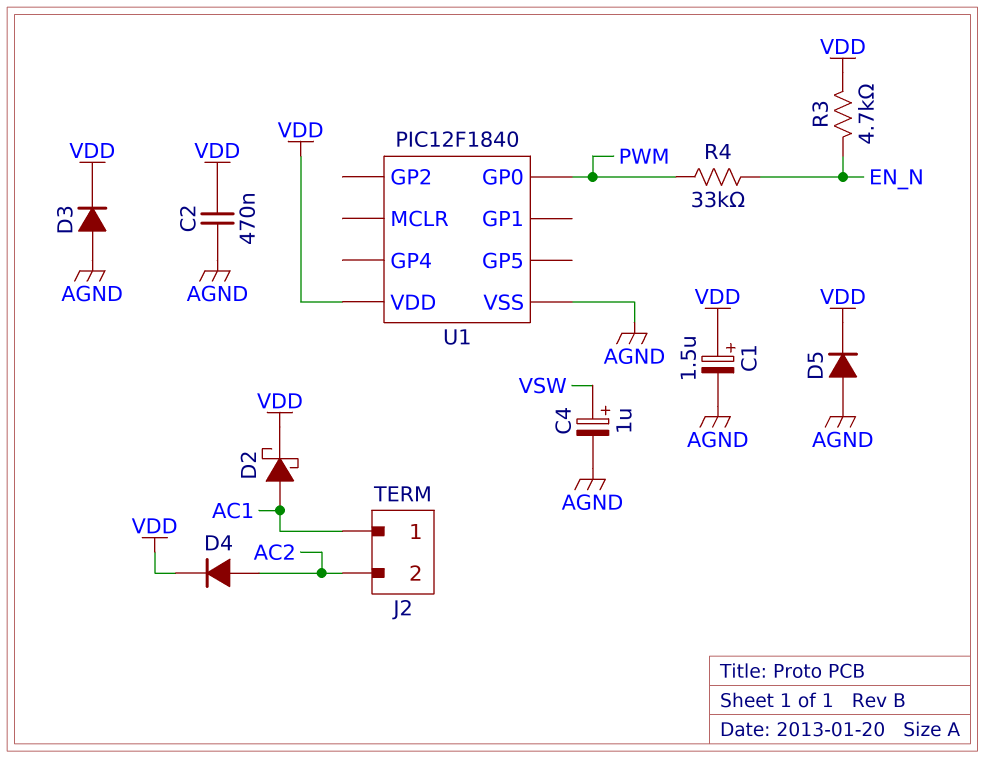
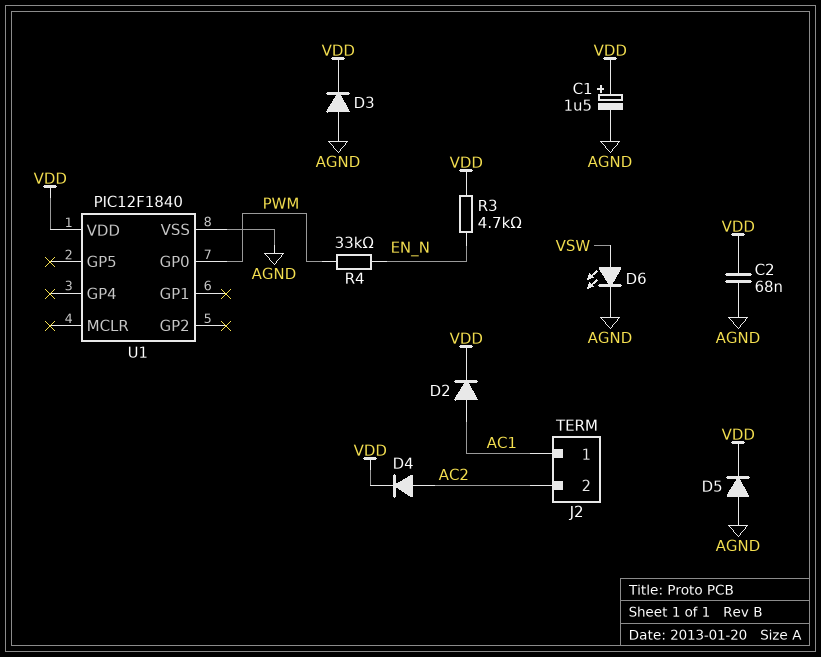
C2: 470nF (AGND, VDD) -> 68nF (AGND, VDD)
C4: 1uF (plus VSW, minus AGND) -> none
D2: schottky (A AC1, K VDD) -> diode (A AC1, K VDD)
D6: none -> LED (A VSW, K AGND)

